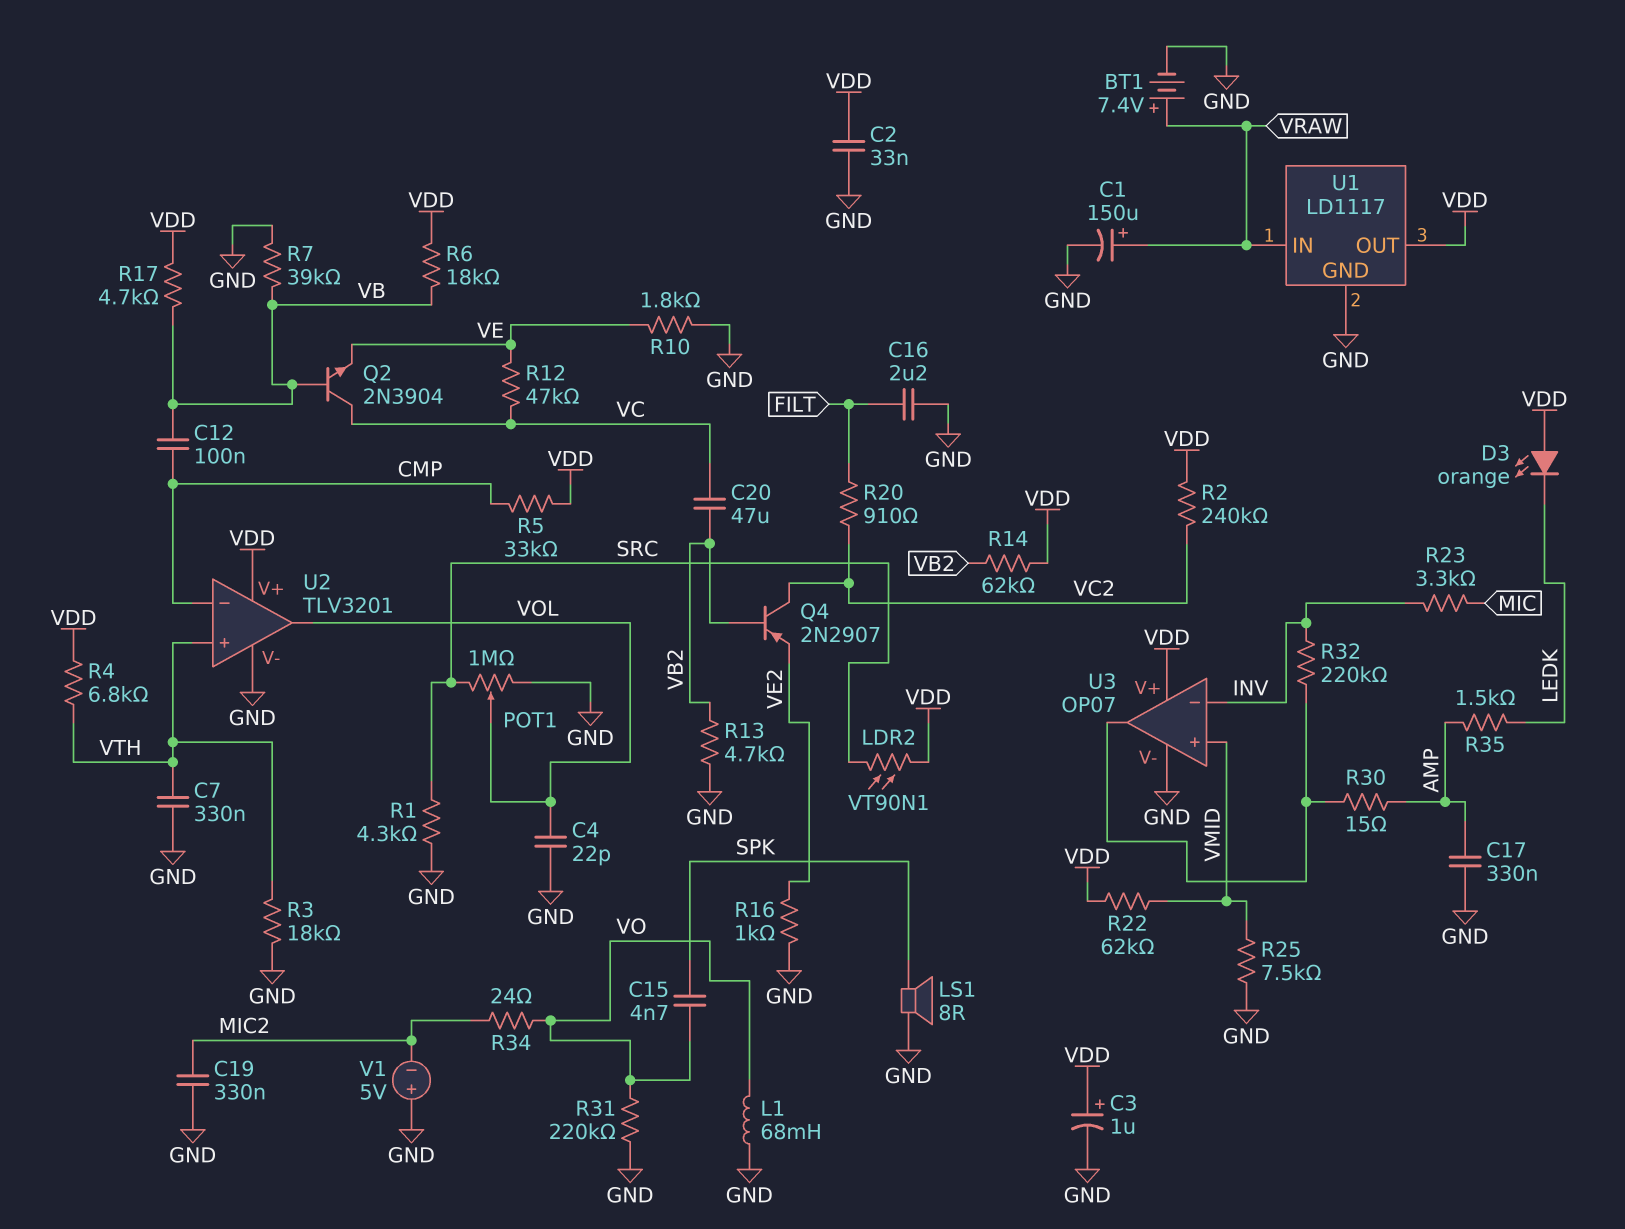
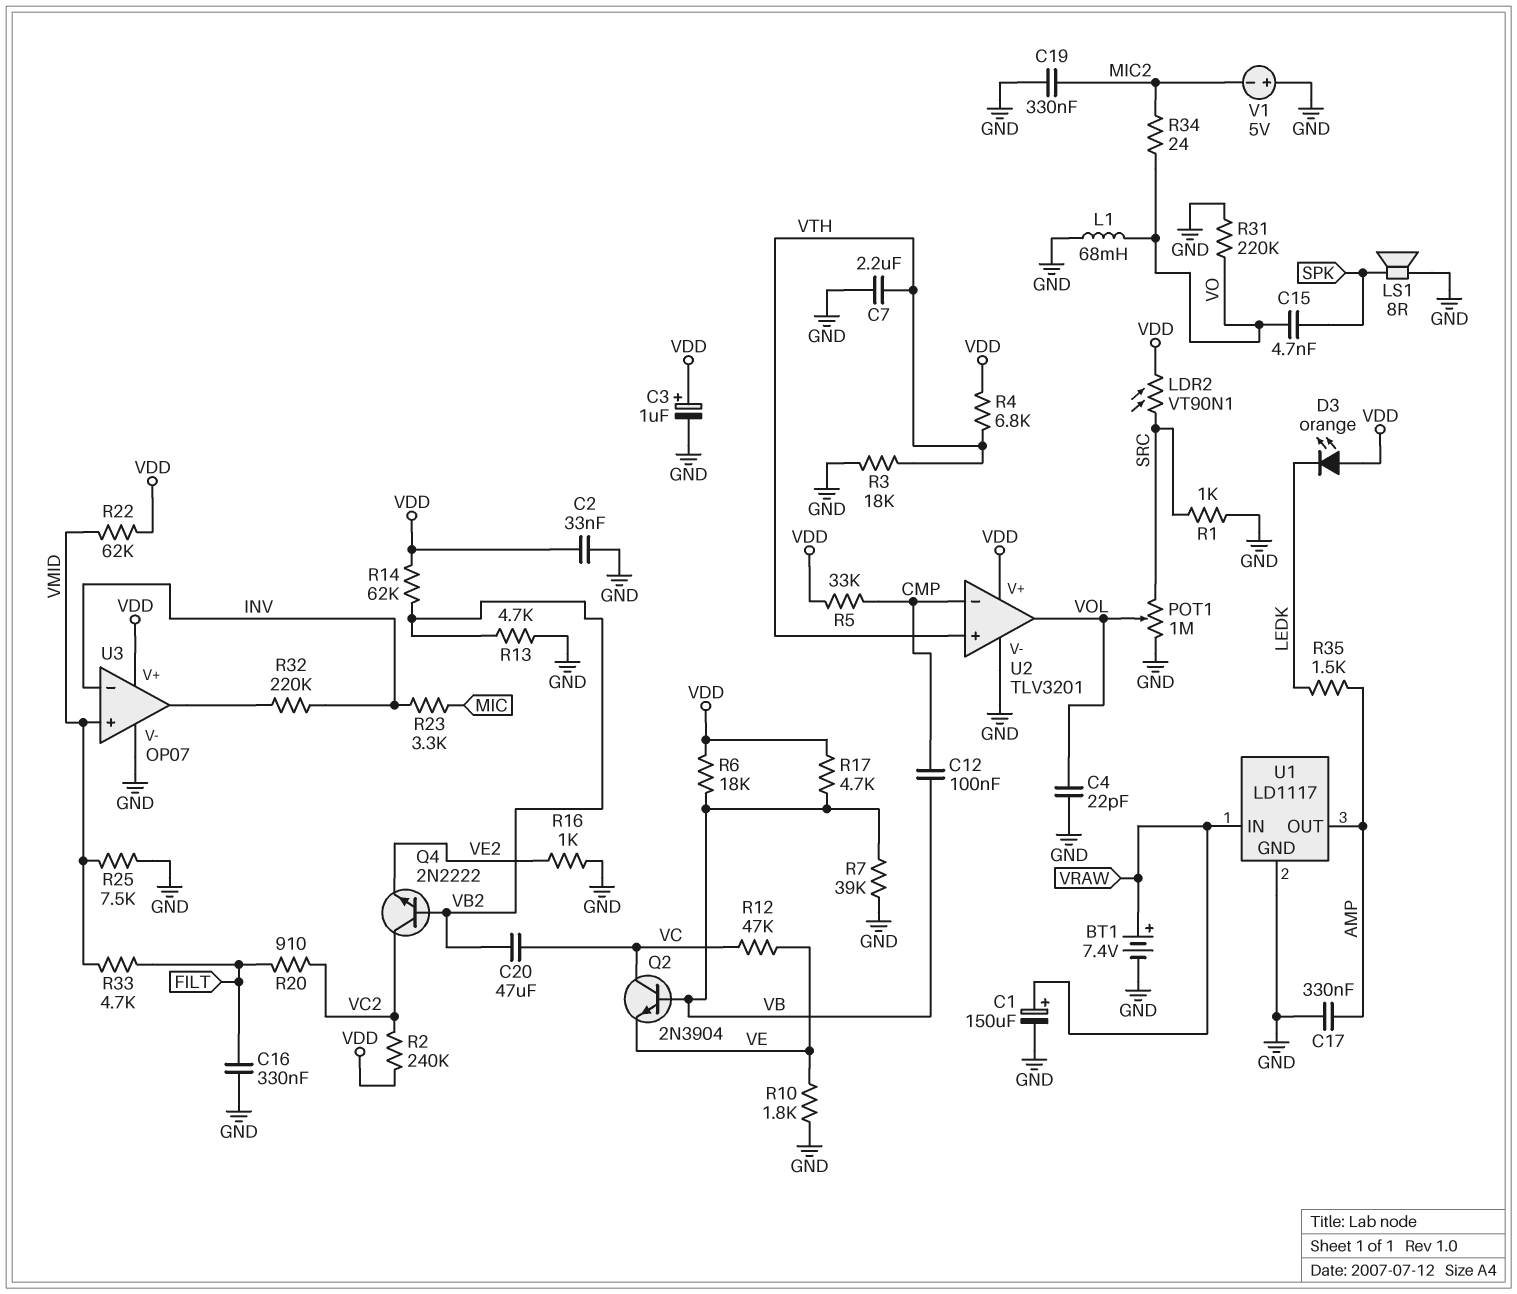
C7: 330nF (GND, VTH) -> 2.2uF (GND, VTH)
C16: 2.2uF (FILT, GND) -> 330nF (FILT, GND)
Q4: PNP 2N2907 (B VB2, C VC2, E VE2) -> NPN 2N2222 (B VB2, C VC2, E VE2)
R1: 4.3k (GND, SRC) -> 1k (GND, SRC)
R30: 15 (AMP, U3/out) -> none
R33: none -> 4.7k (FILT, VMID)
U1 pin OUT: VDD -> AMP

